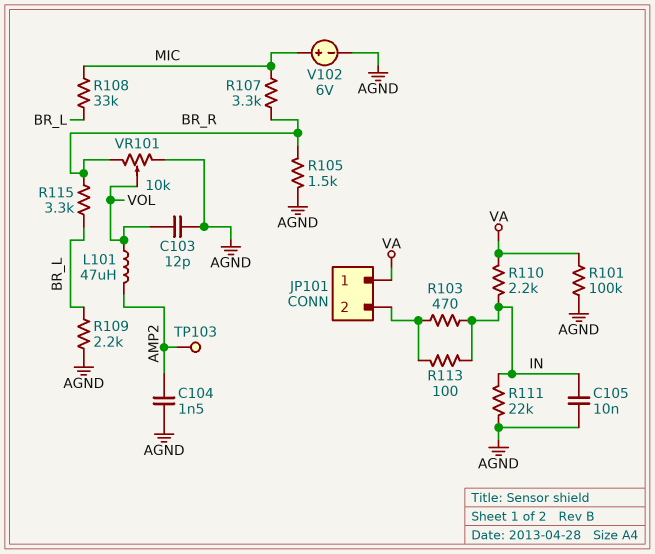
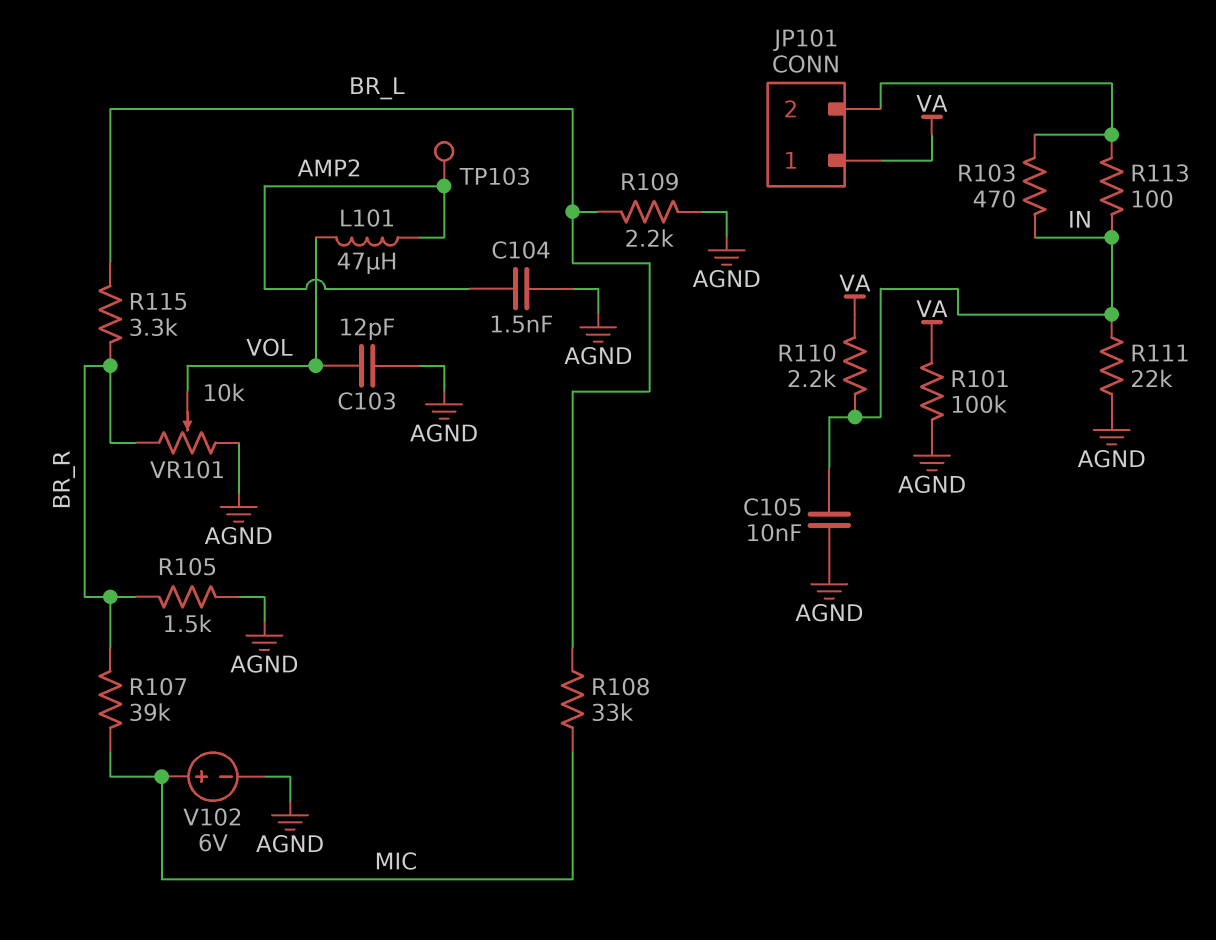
R107: 3.3k (BR_R, MIC) -> 39k (BR_R, MIC)

